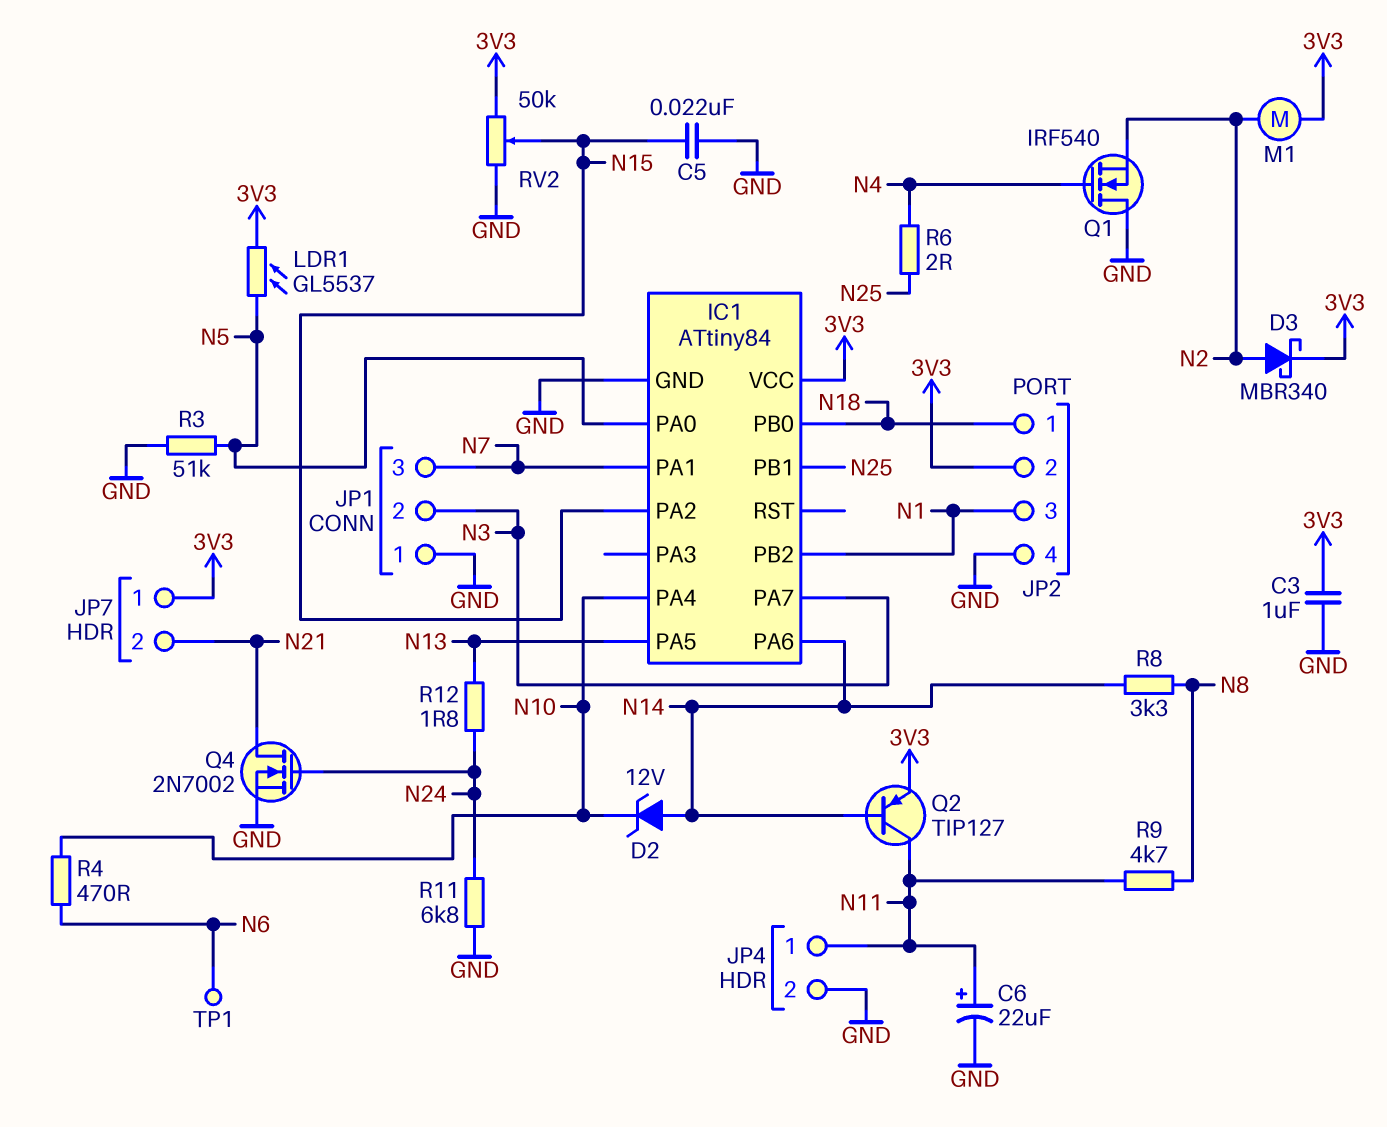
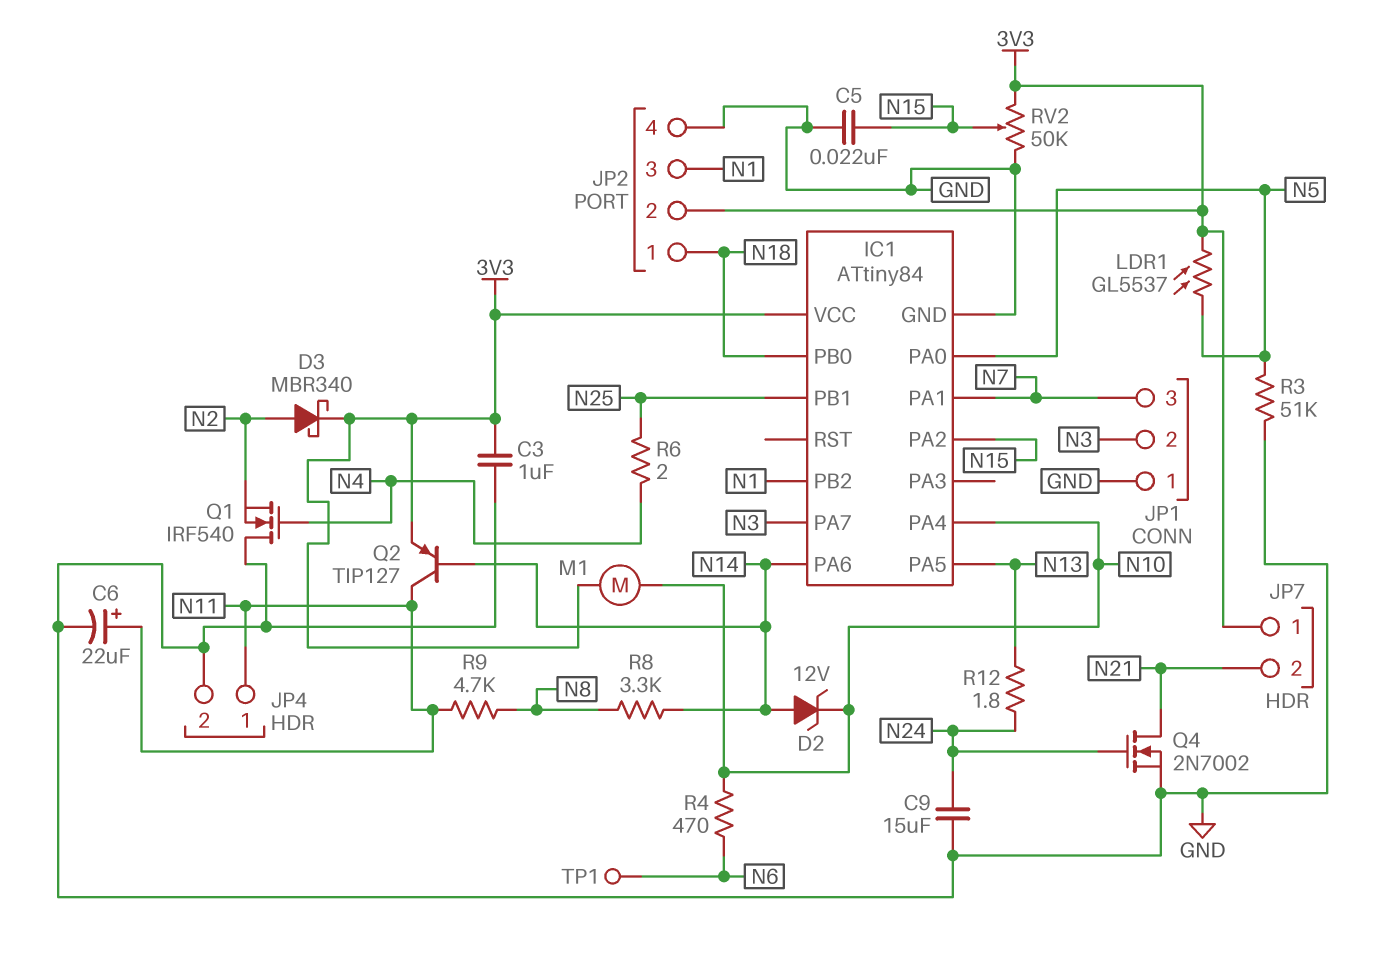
C9: none -> 15uF (GND, N24)
M1: motor (3V3, N2) -> motor (3V3, N10)
R11: 6.8k (GND, N24) -> none

